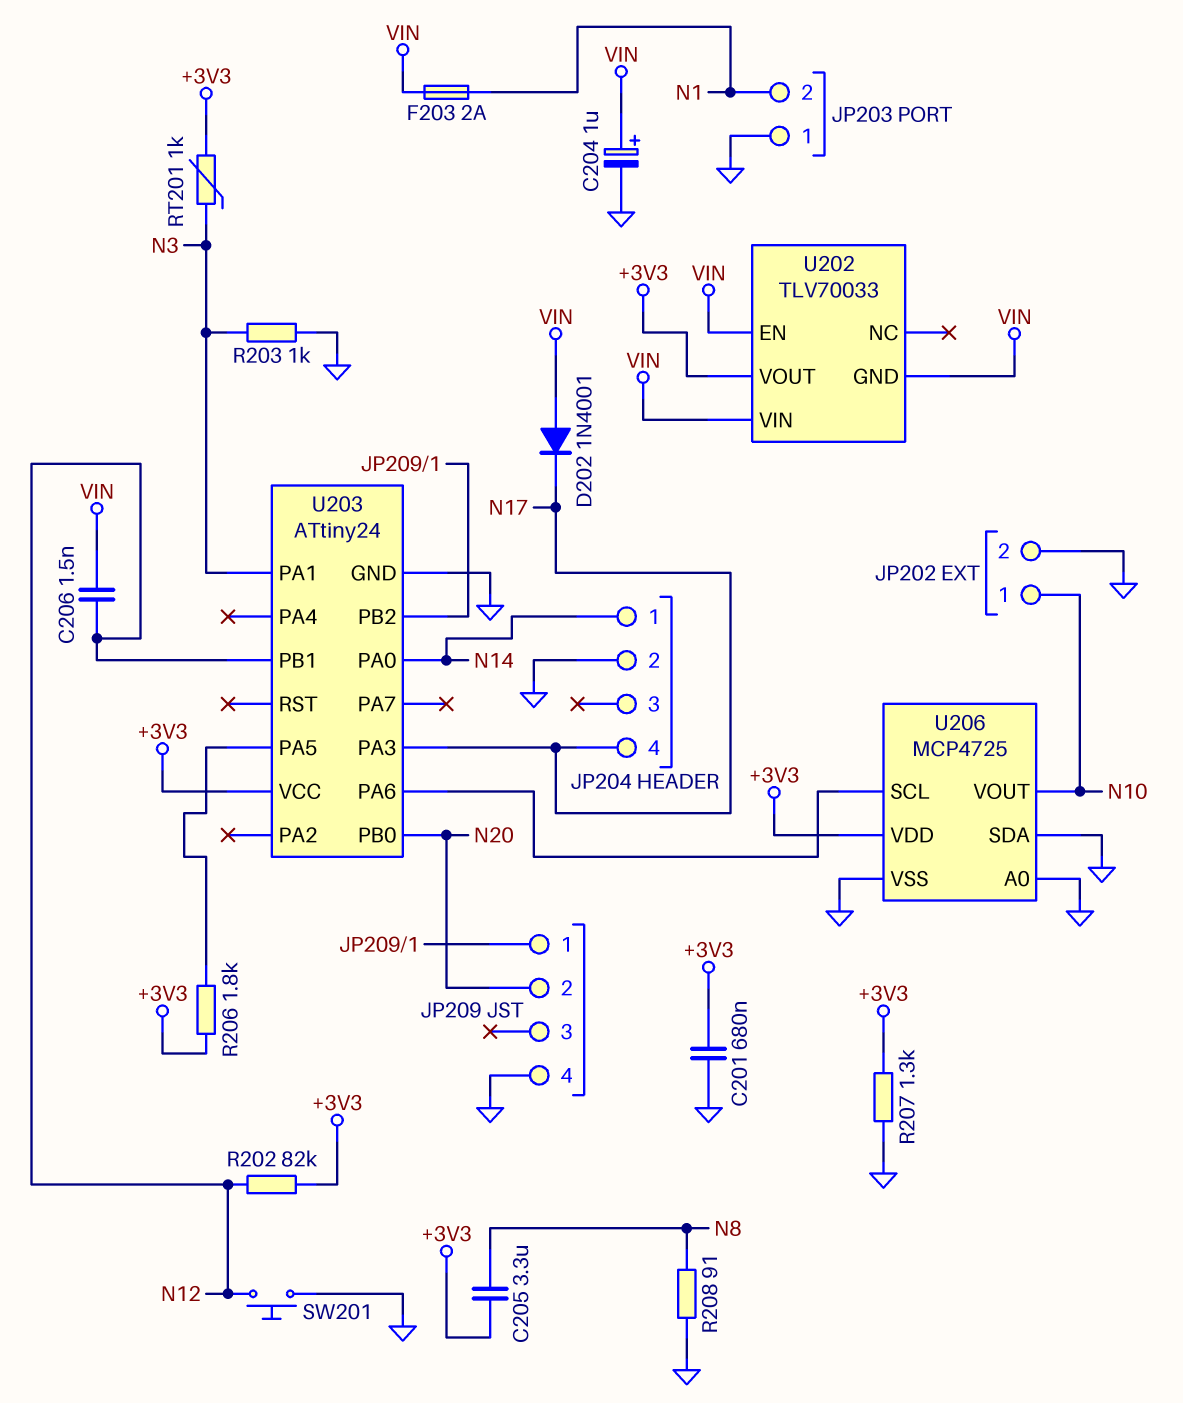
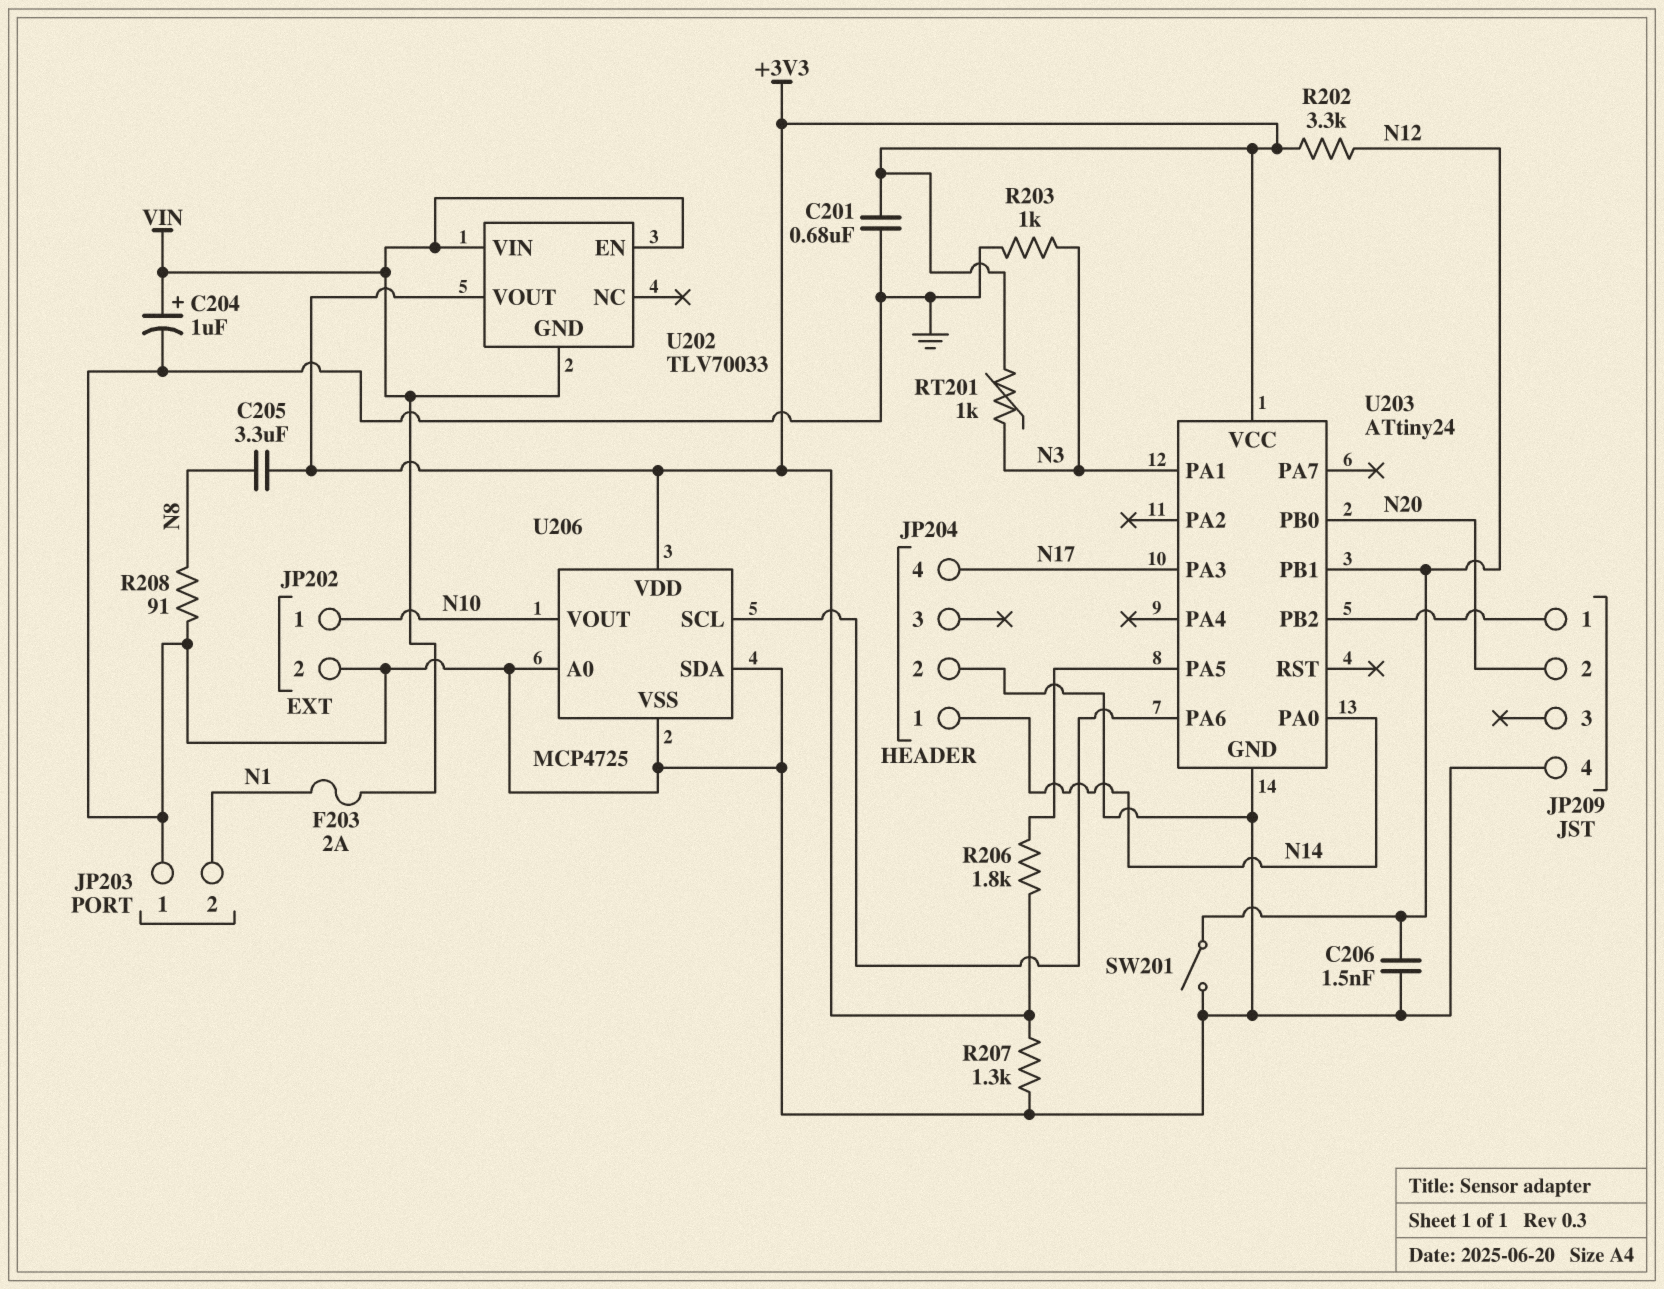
C206: 1.5nF (N12, VIN) -> 1.5nF (GND, N12)
D202: diode 1N4001 (A VIN, K N17) -> none
R202: 82k (+3V3, N12) -> 3.3k (+3V3, N12)
SW201: button (GND, N12) -> switch (GND, N12)

